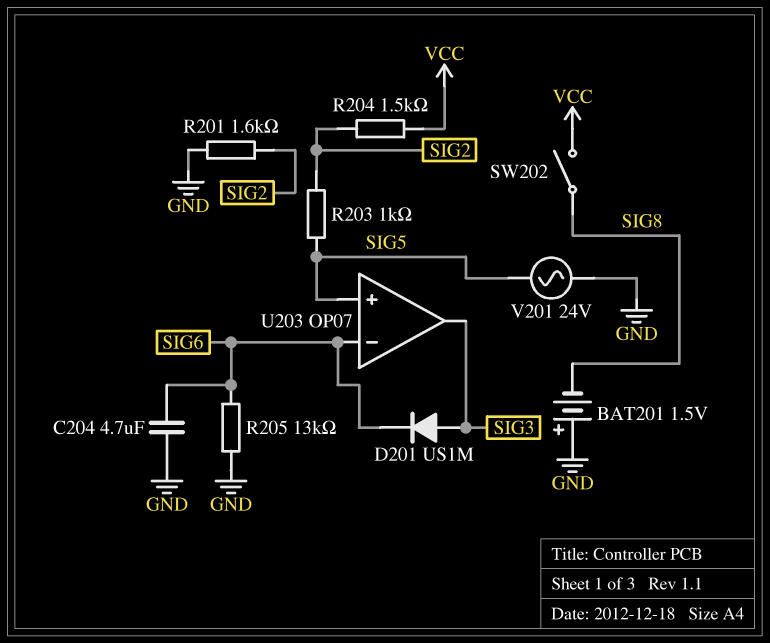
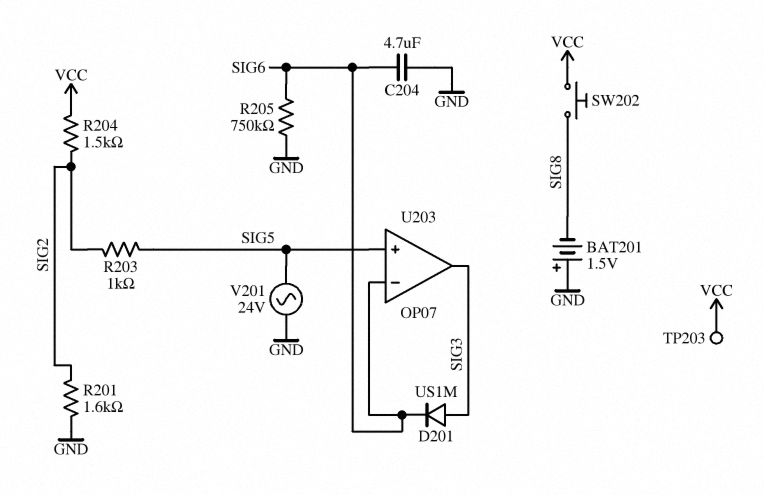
R205: 13k (GND, SIG6) -> 750k (GND, SIG6)
SW202: switch (SIG8, VCC) -> button (SIG8, VCC)
TP203: none -> test point (VCC)

